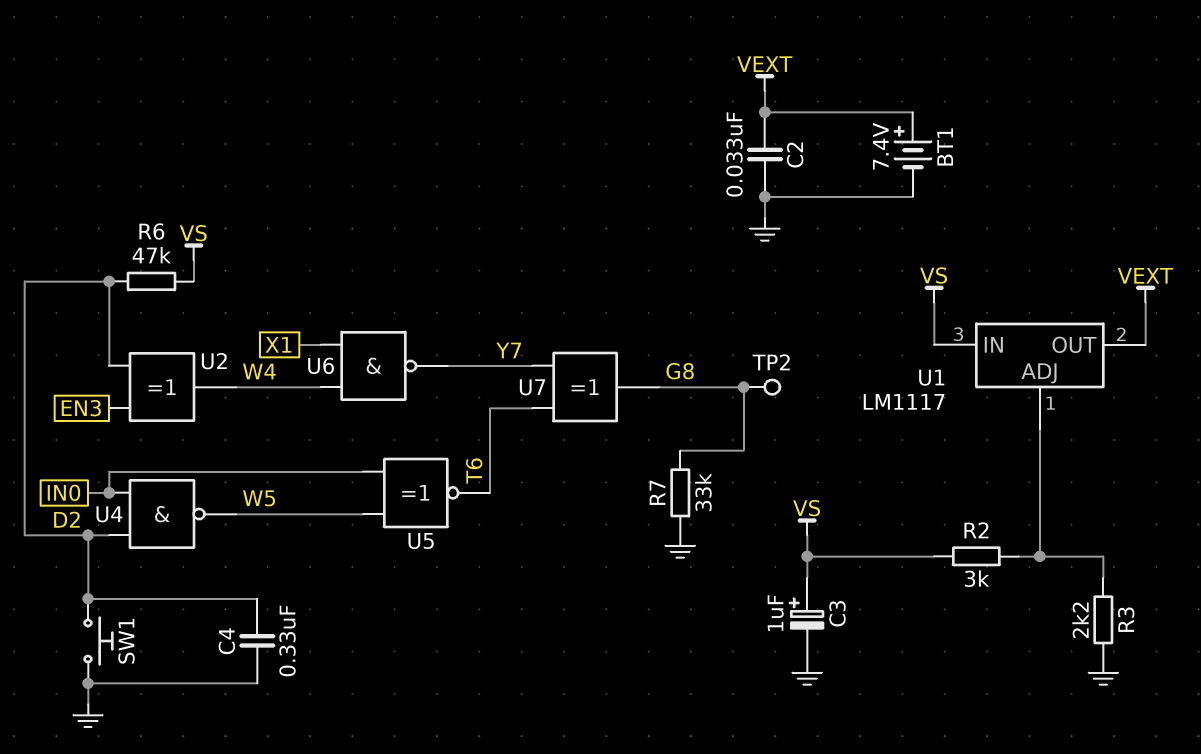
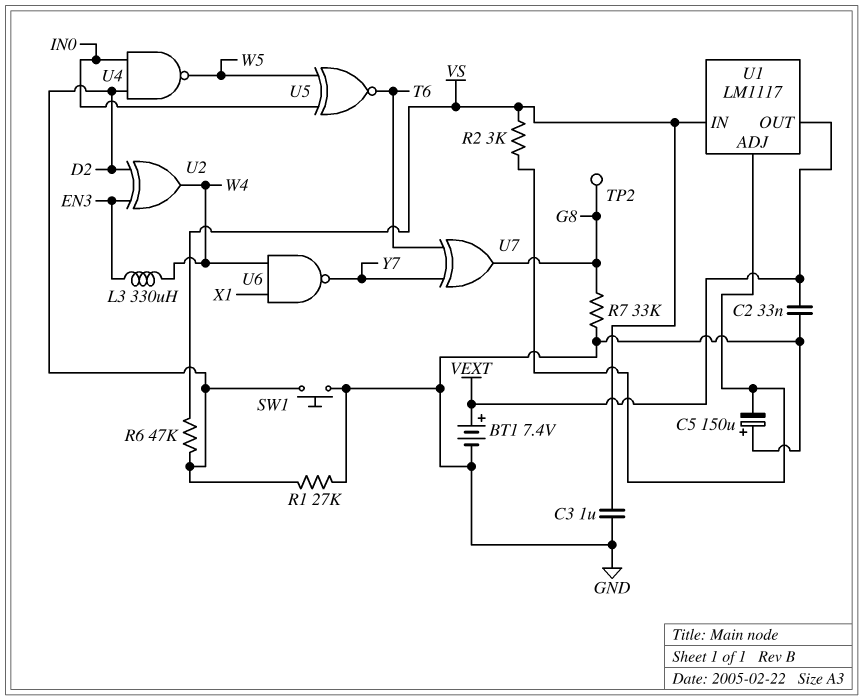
C3: 1uF (plus VS, minus GND) -> 1uF (GND, VS)
C4: 330nF (D2, GND) -> none
C5: none -> 150uF (plus GND, minus U1/ADJ)
L3: none -> 330uH (EN3, W4)
R1: none -> 27k (D2, GND)
R3: 2.2k (GND, U1/ADJ) -> none

